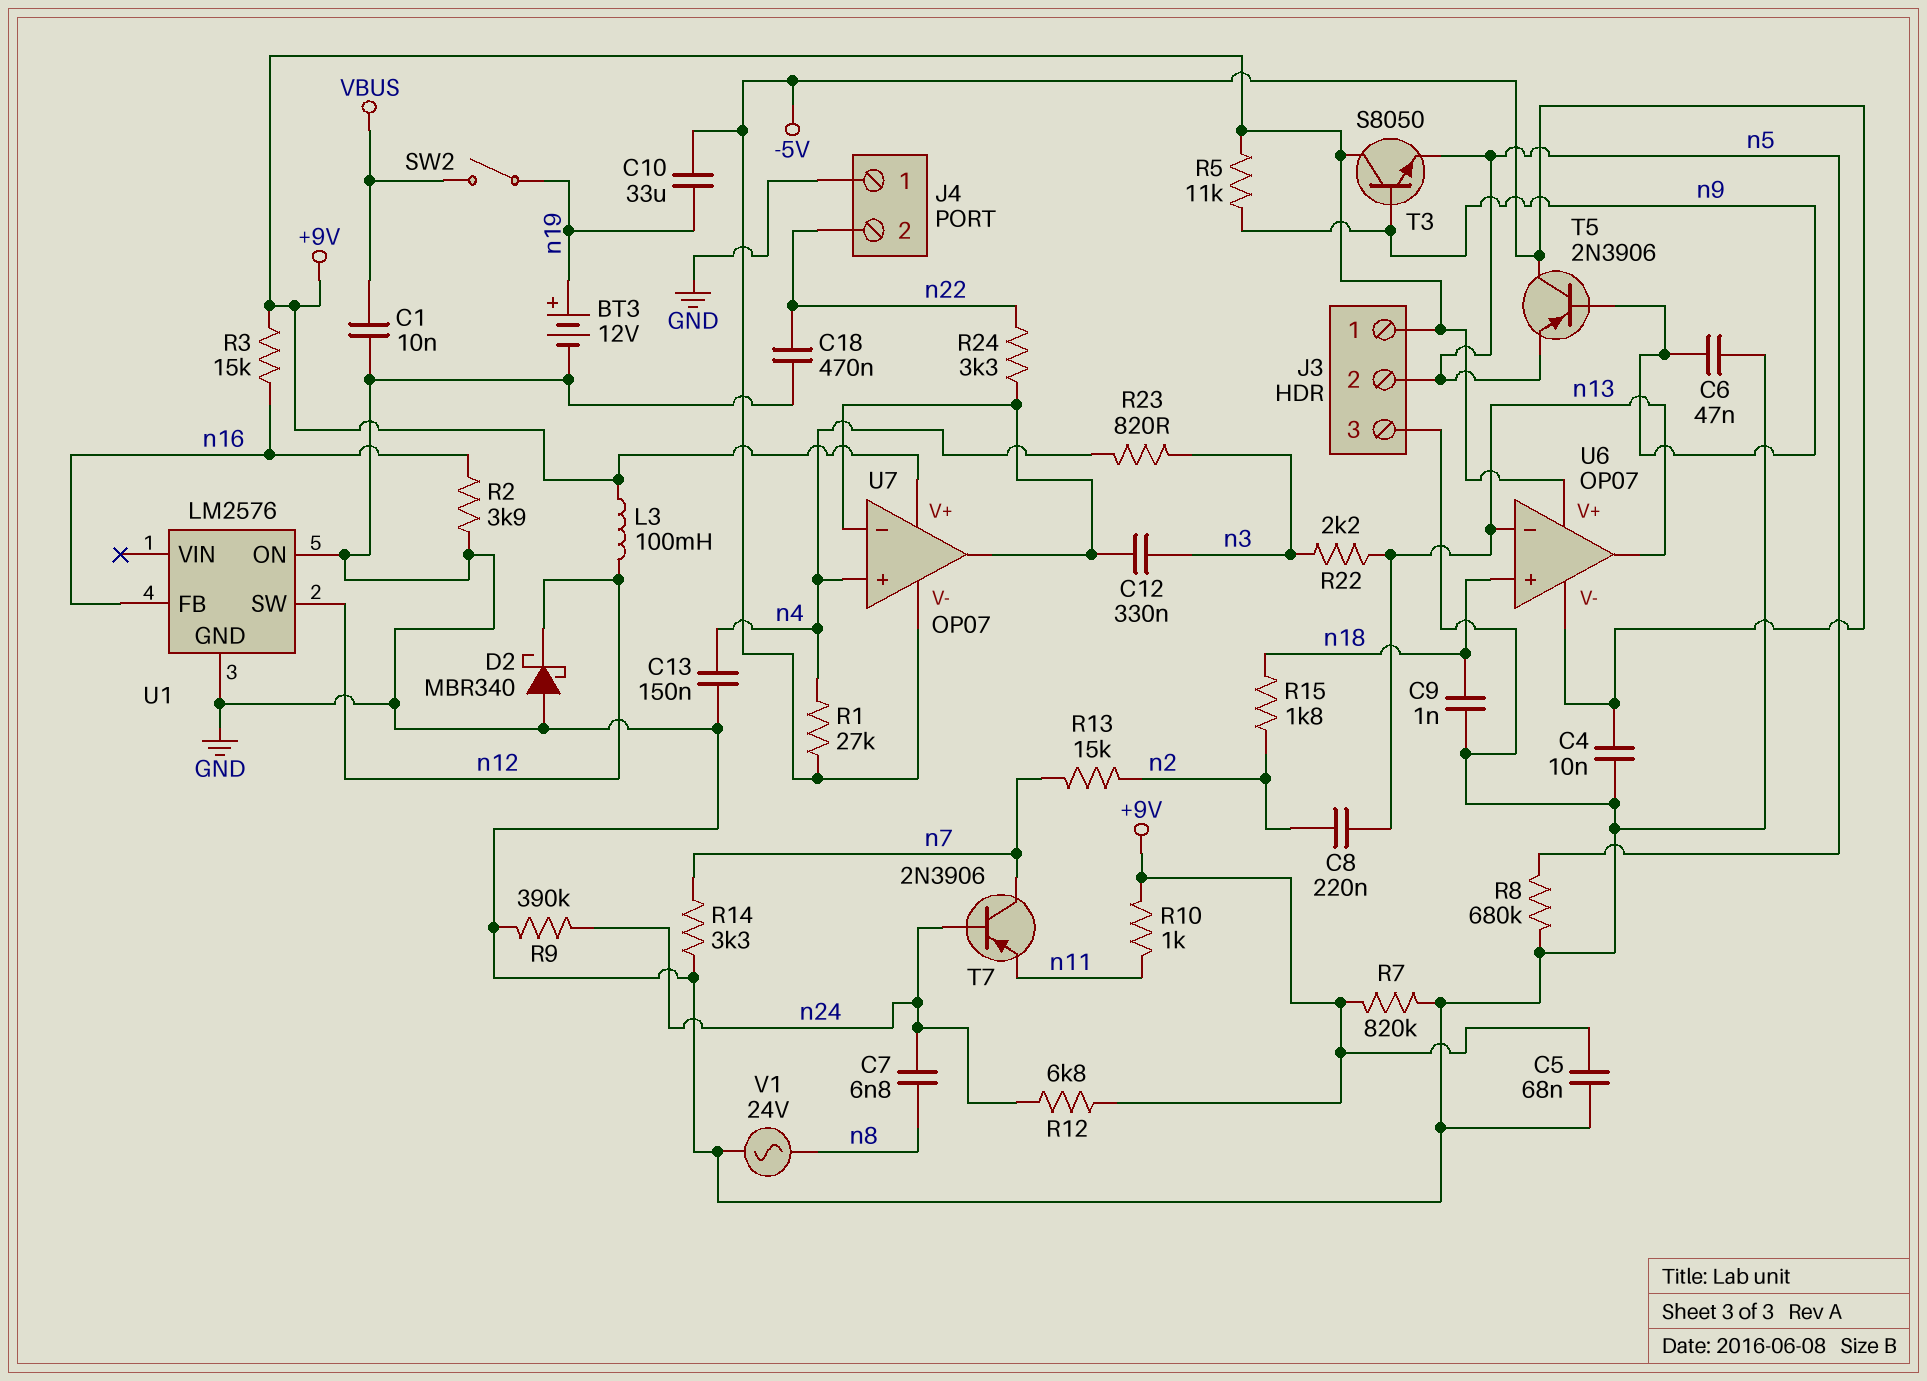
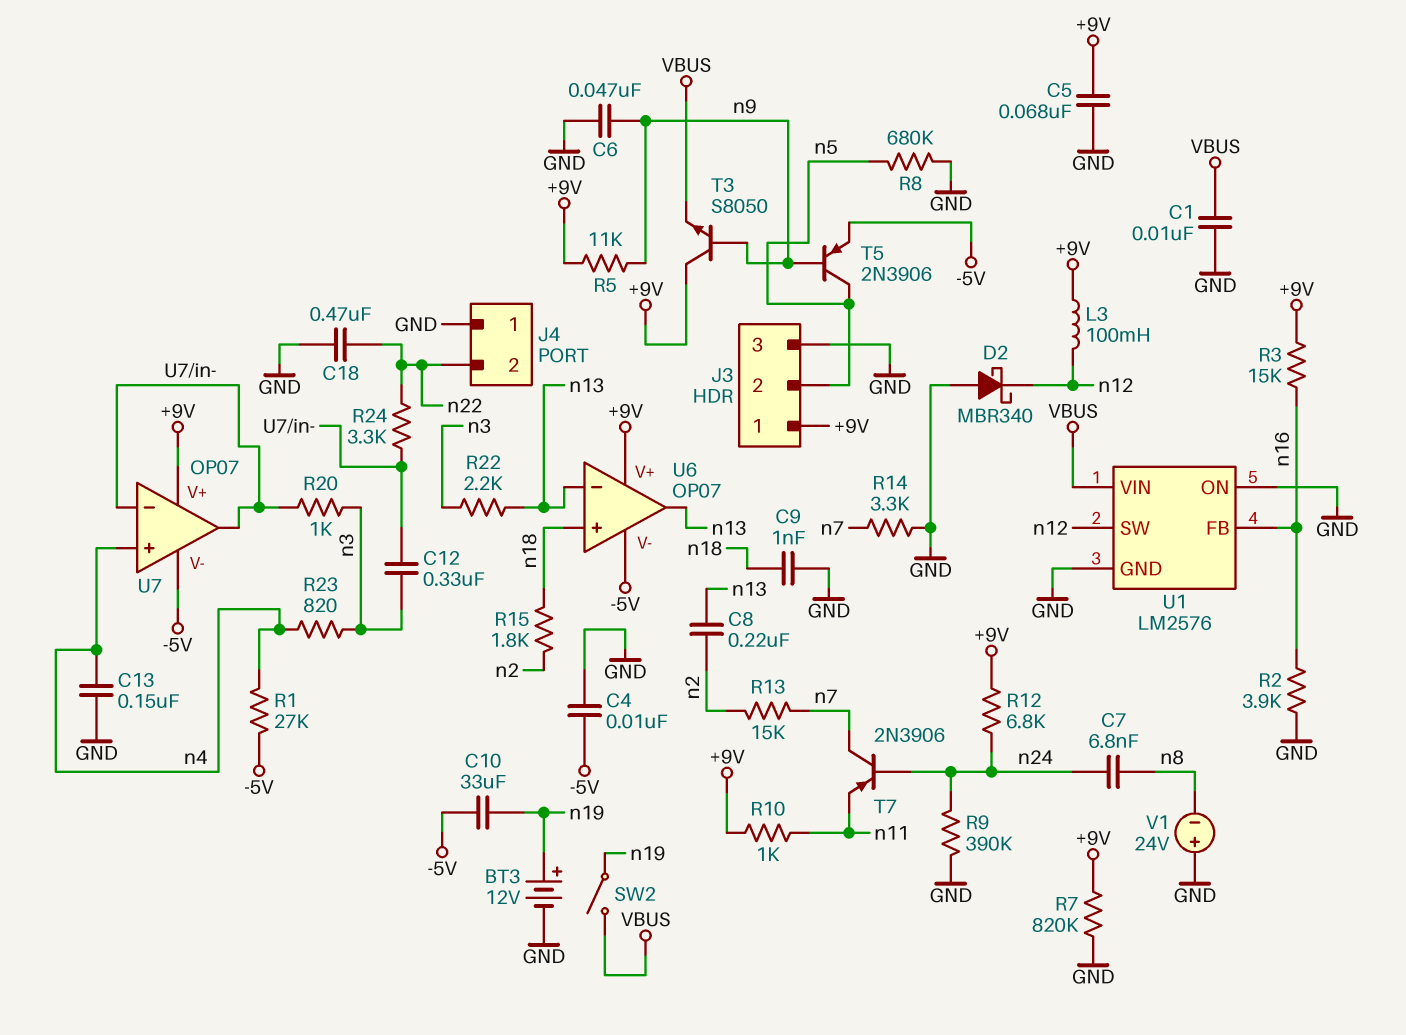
R20: none -> 1k (U7/in-, n3)
T3: NPN S8050 (B n9, C +9V, E n5) -> NPN S8050 (B n9, C +9V, E VBUS)
T5: PNP 2N3906 (B n9, C -5V, E n5) -> PNP 2N3906 (B n9, C n5, E -5V)
U1 pin VIN: none -> VBUS
V1: AC 24V (GND, n8) -> 24V (plus GND, minus n8)

